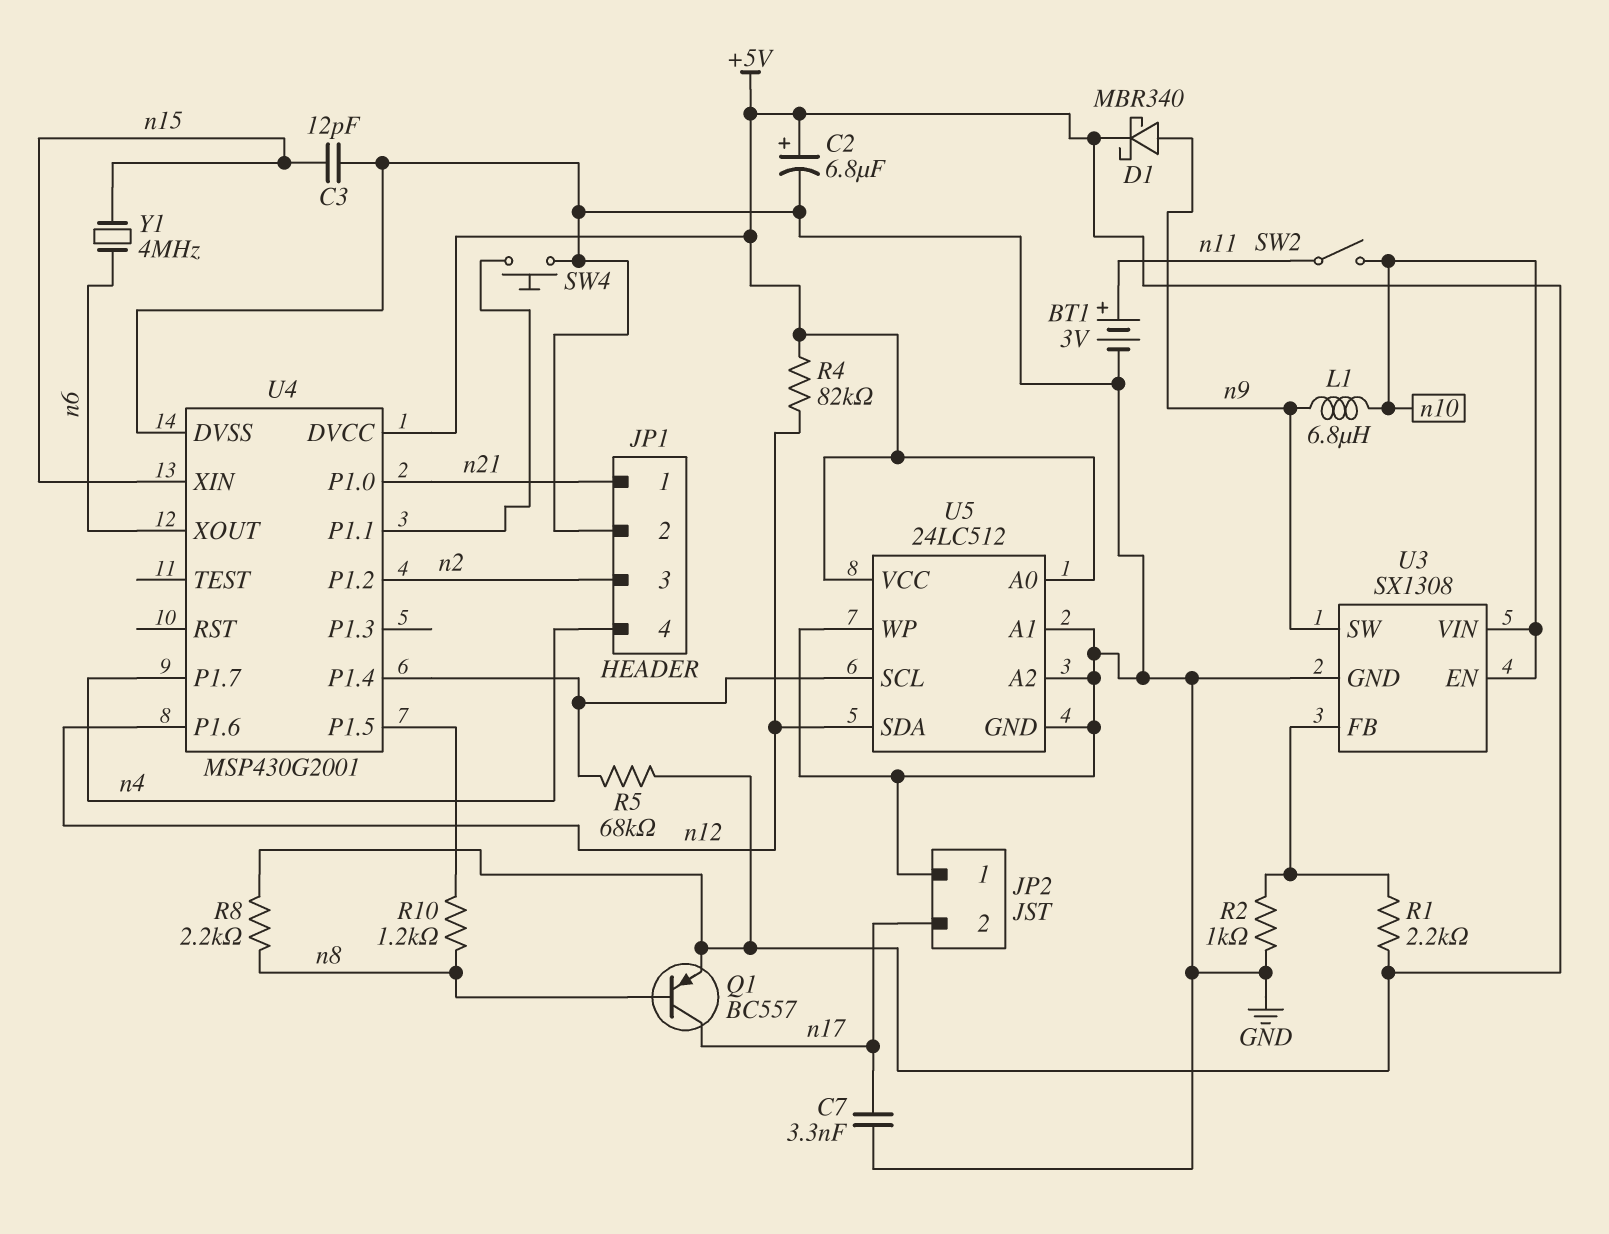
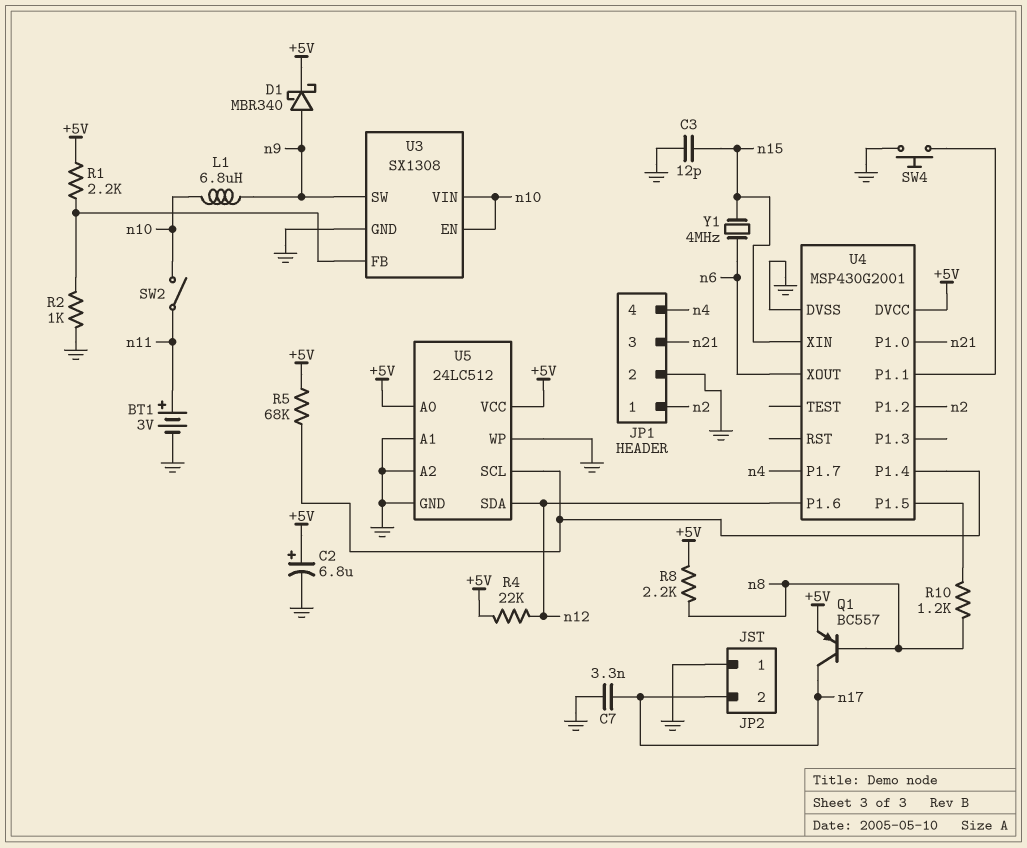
JP1 pin 1: n21 -> n2
JP1 pin 3: n2 -> n21
R4: 82k (+5V, n12) -> 22k (+5V, n12)

